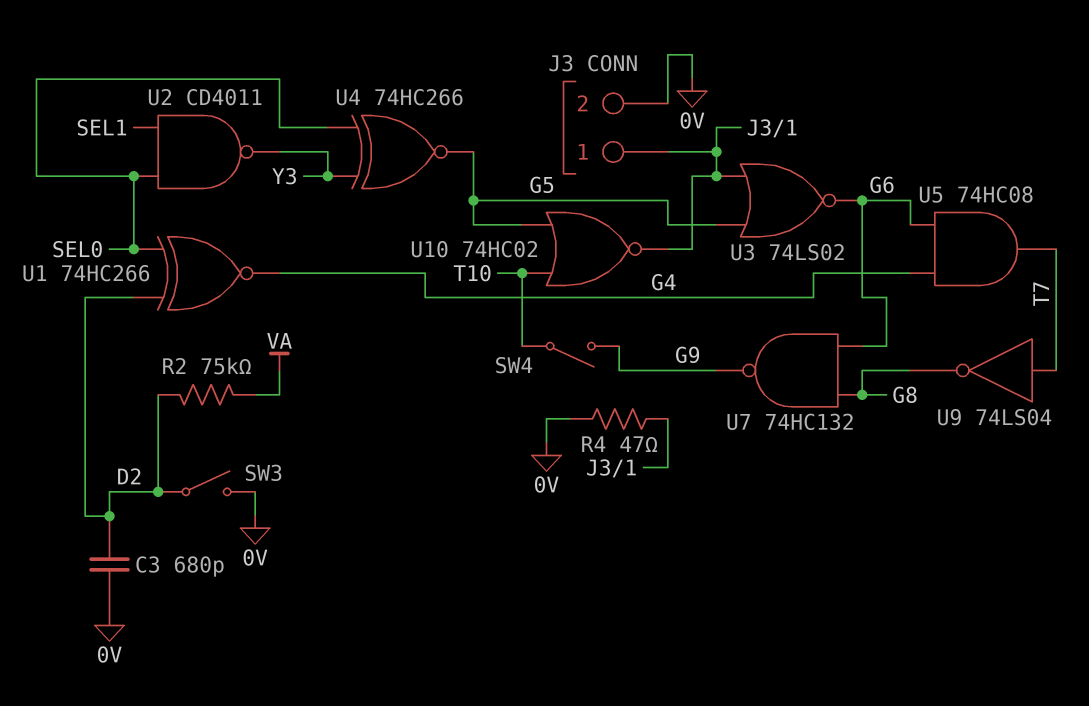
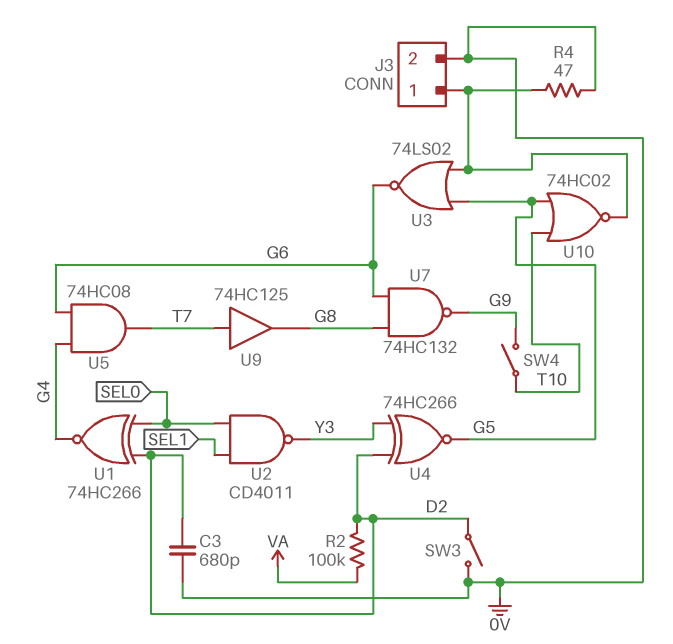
R2: 75k (D2, VA) -> 100k (D2, VA)
U4: XNOR 74HC266 (in SEL0, in Y3, out G5) -> XNOR 74HC266 (in D2, in Y3, out G5)
U9: NOT 74LS04 (in T7, out G8) -> buffer 74HC125 (in T7, out G8)

